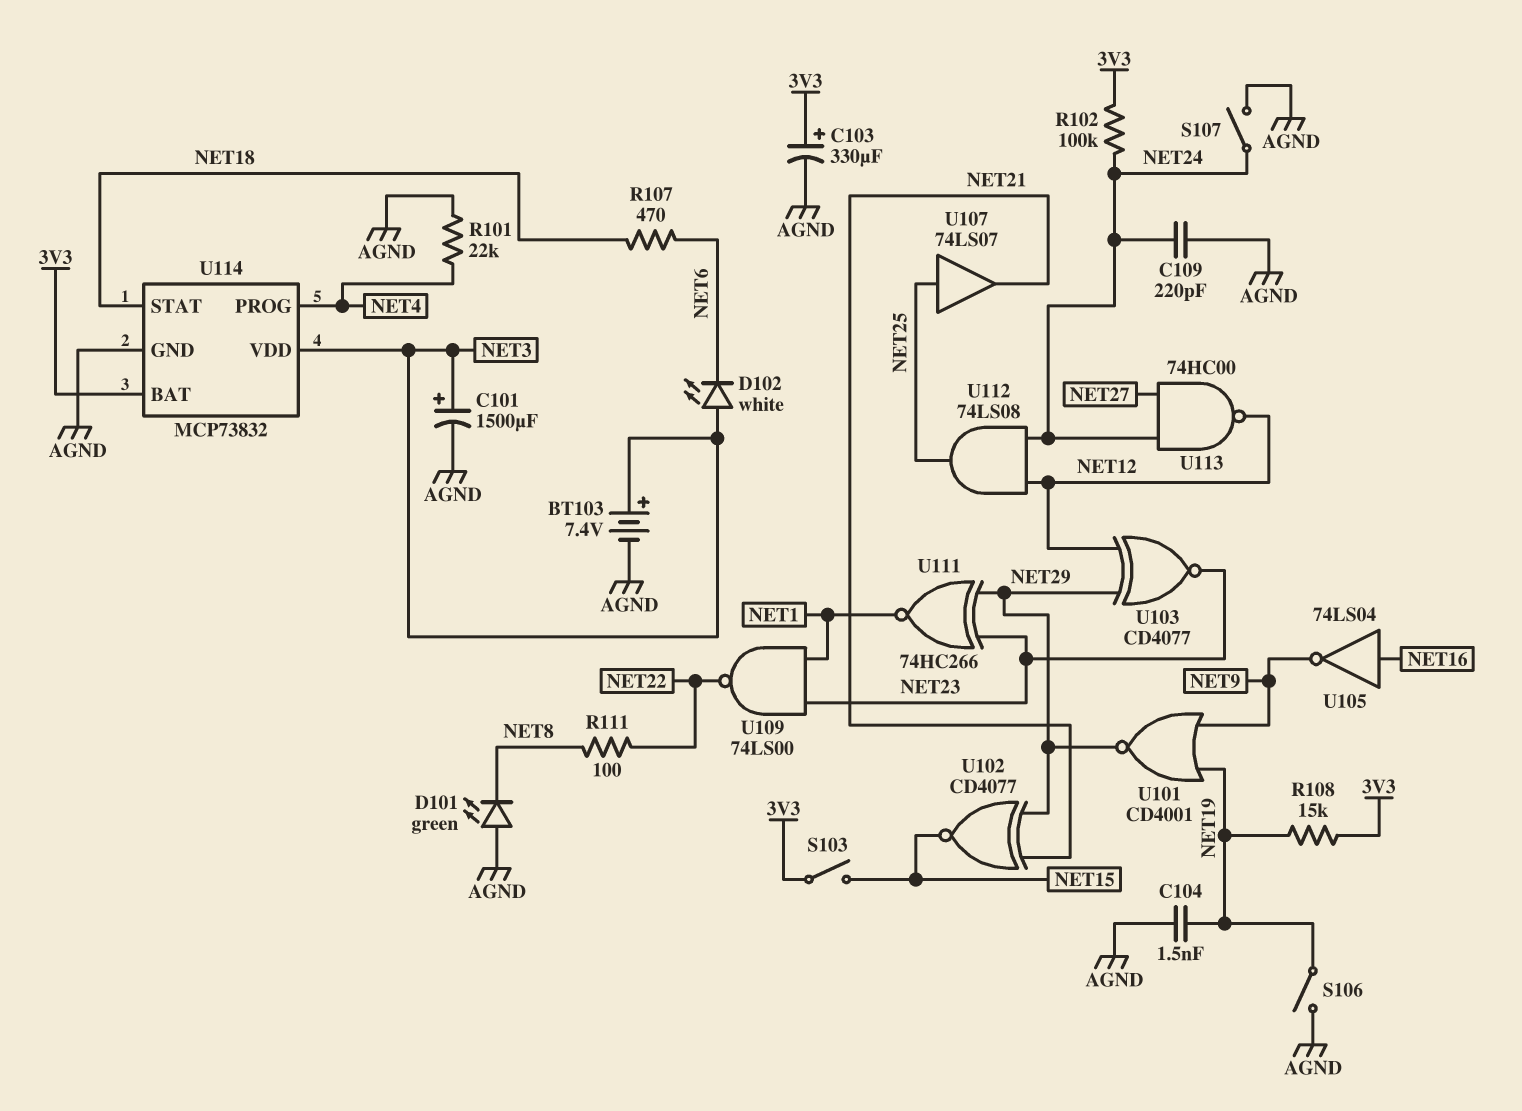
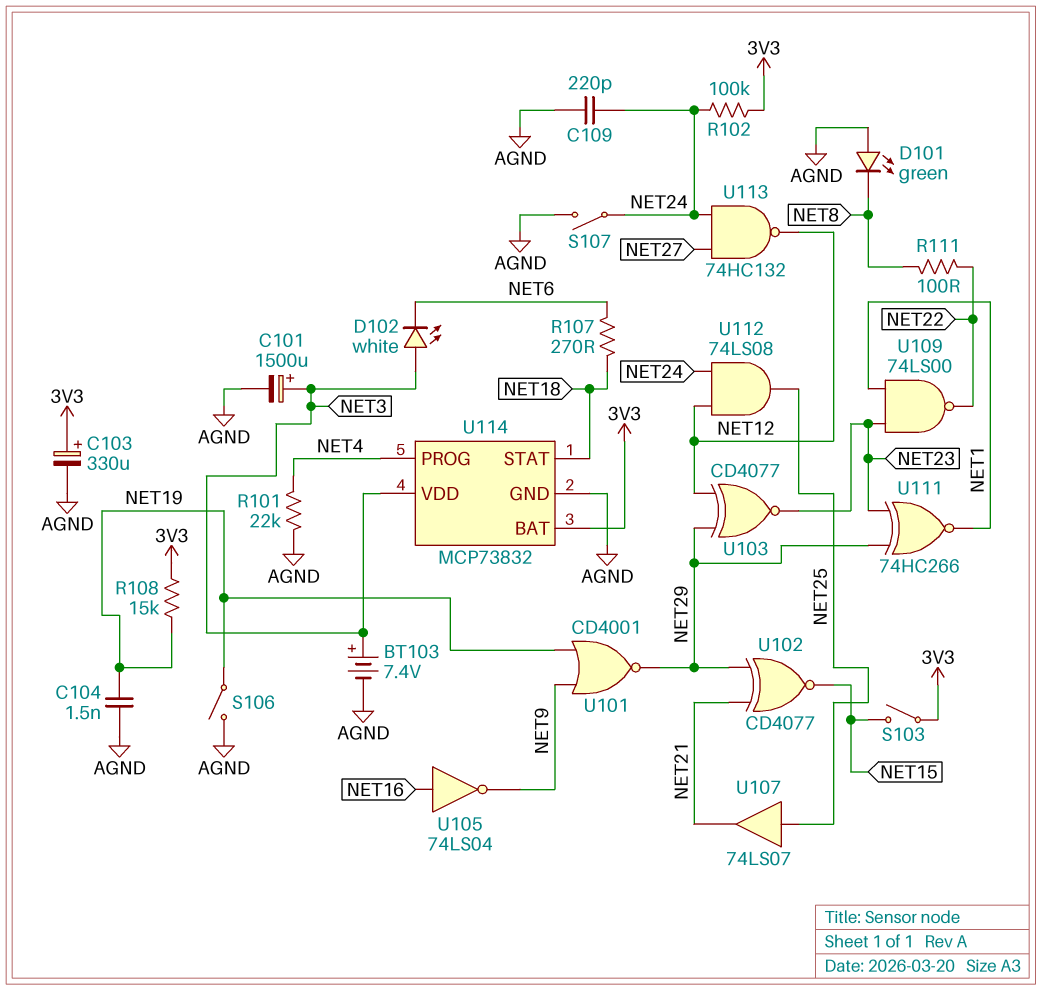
R107: 470 (NET6, NET18) -> 270 (NET6, NET18)
U113: NAND 74HC00 (in NET24, in NET27, out NET12) -> NAND 74HC132 (in NET24, in NET27, out NET12)

